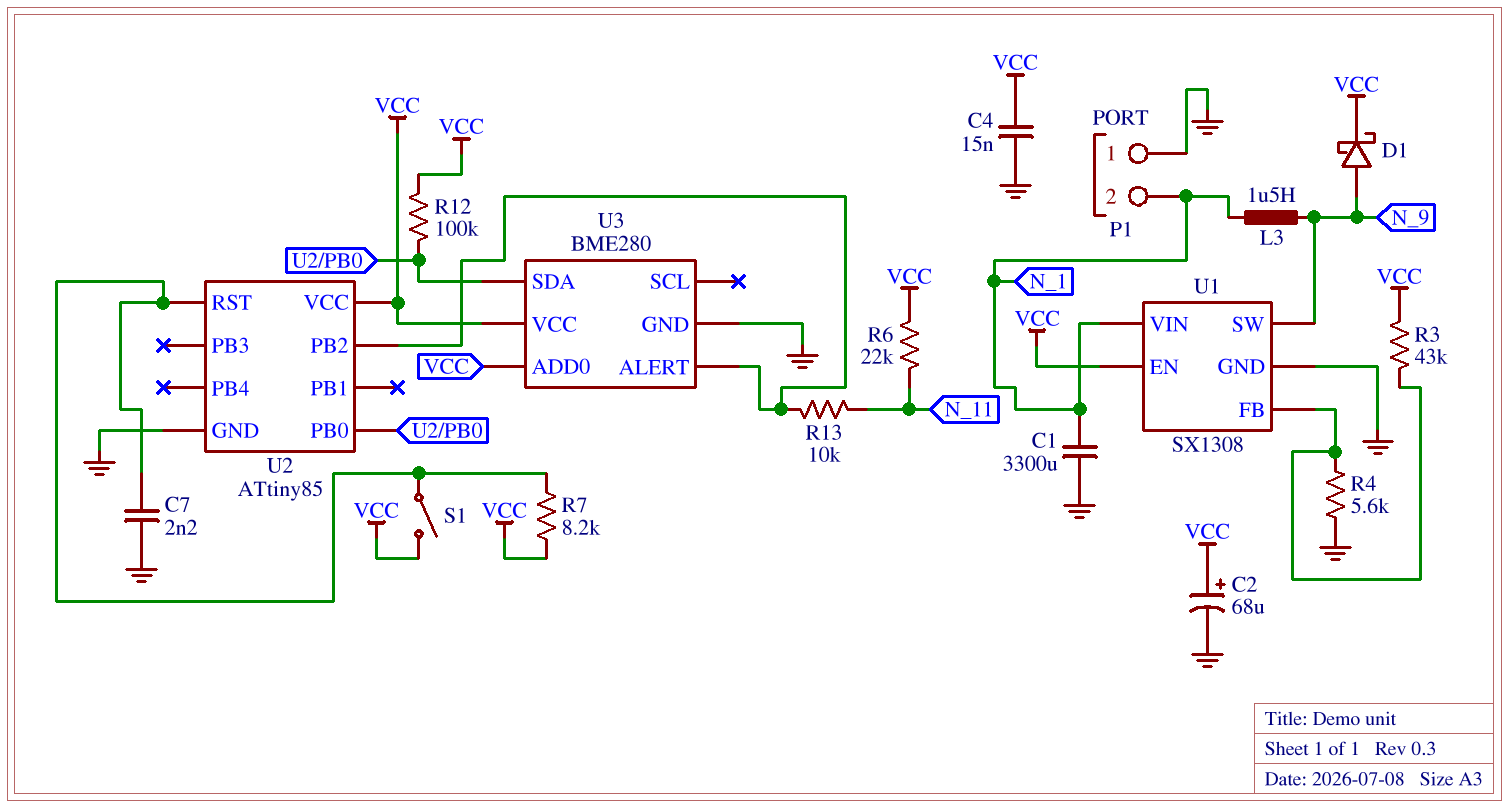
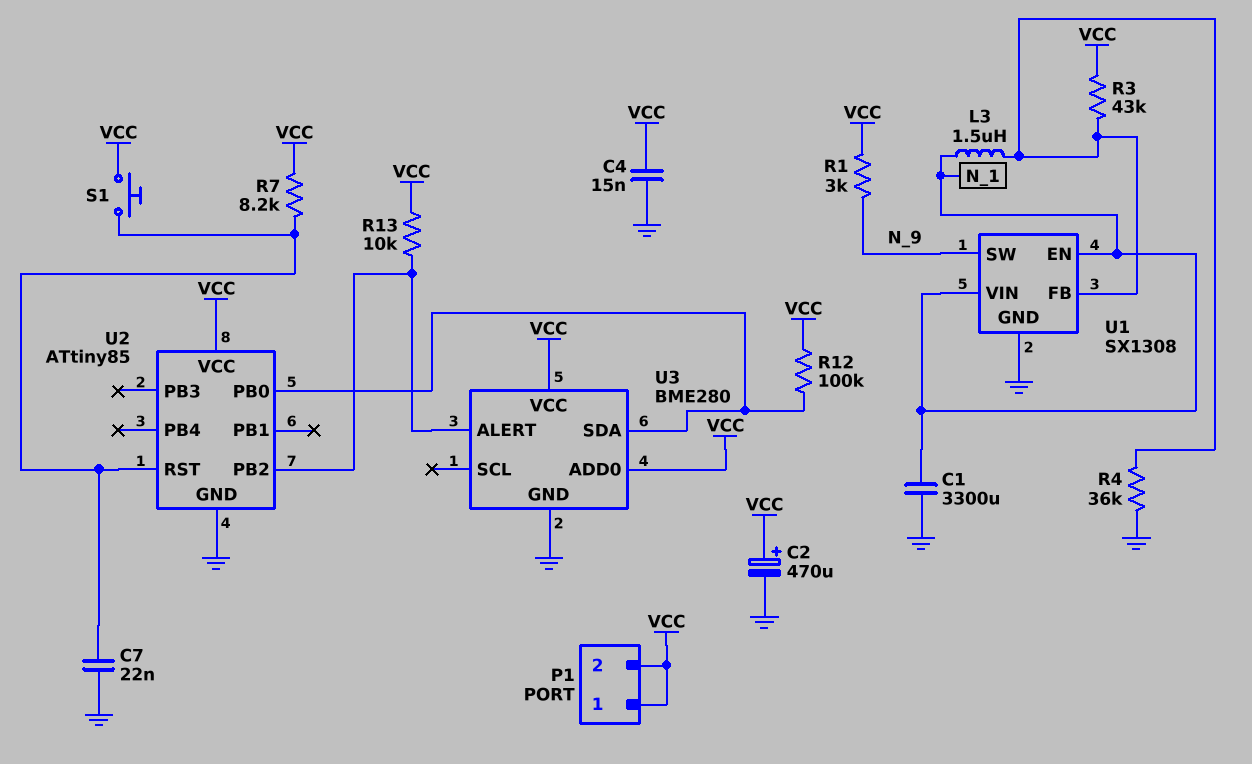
C2: 68uF (plus VCC, minus GND) -> 470uF (plus VCC, minus GND)
C7: 2.2nF (GND, U2/RST) -> 22nF (GND, U2/RST)
D1: schottky (A N_9, K VCC) -> none
L3: 1.5uH (N_1, N_9) -> 1.5uH (N_1, U1/FB)
P1 pin 1: GND -> VCC
P1 pin 2: N_1 -> VCC
R1: none -> 3k (N_9, VCC)
R4: 5.6k (GND, U1/FB) -> 36k (GND, U1/FB)
R6: 22k (N_11, VCC) -> none
R13: 10k (N_11, U2/PB2) -> 10k (U2/PB2, VCC)
S1: switch (U2/RST, VCC) -> button (U2/RST, VCC)
U1 pin EN: VCC -> N_1

